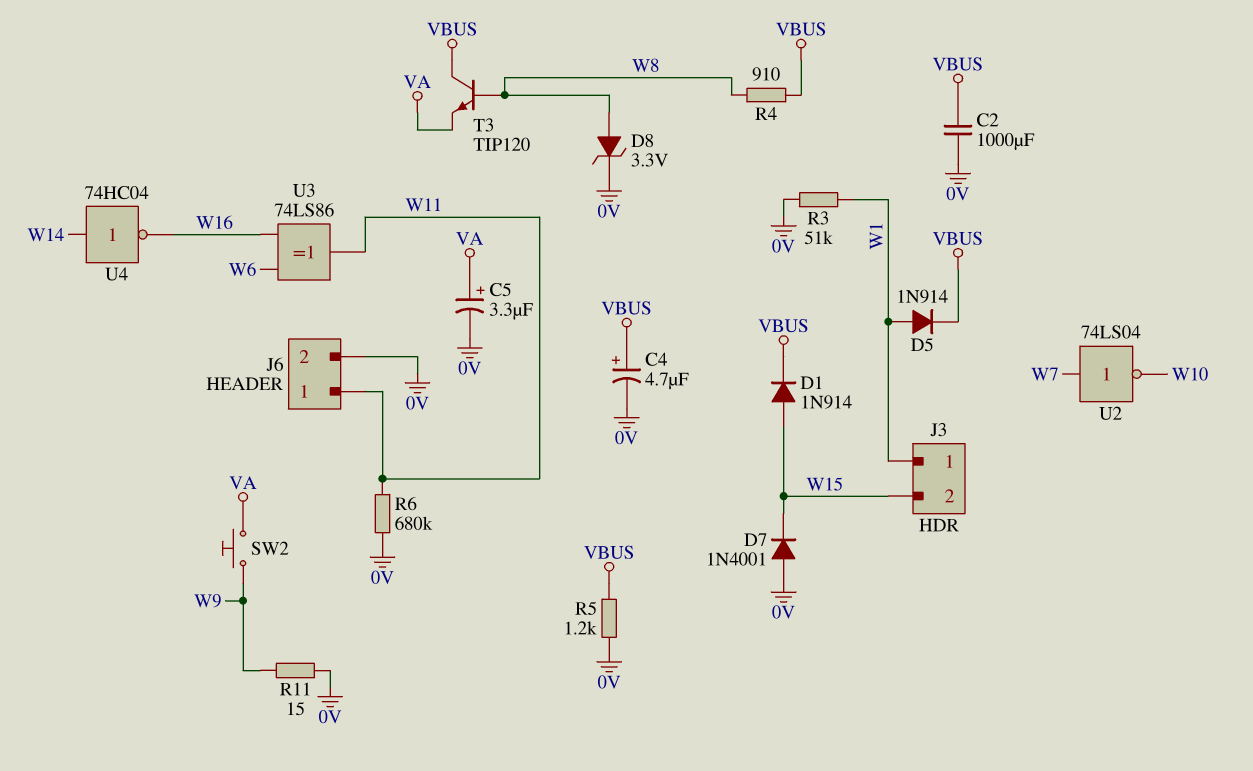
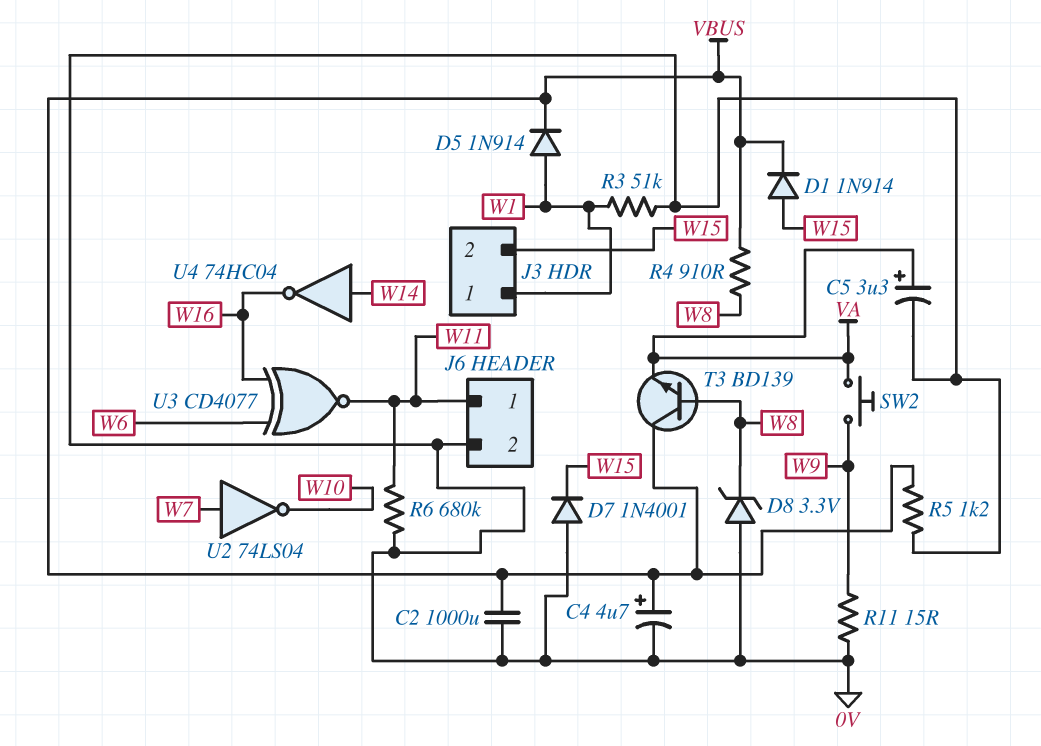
D8: zener 3.3V (A W8, K 0V) -> zener 3.3V (A 0V, K W8)
T3: NPN TIP120 (B W8, C VBUS, E VA) -> NPN BD139 (B W8, C VBUS, E VA)
U3: XOR 74LS86 (in W6, in W16, out W11) -> XNOR CD4077 (in W6, in W16, out W11)

